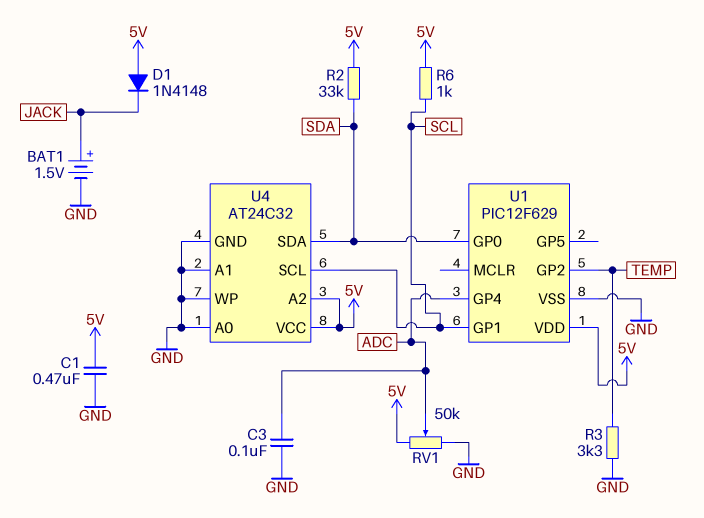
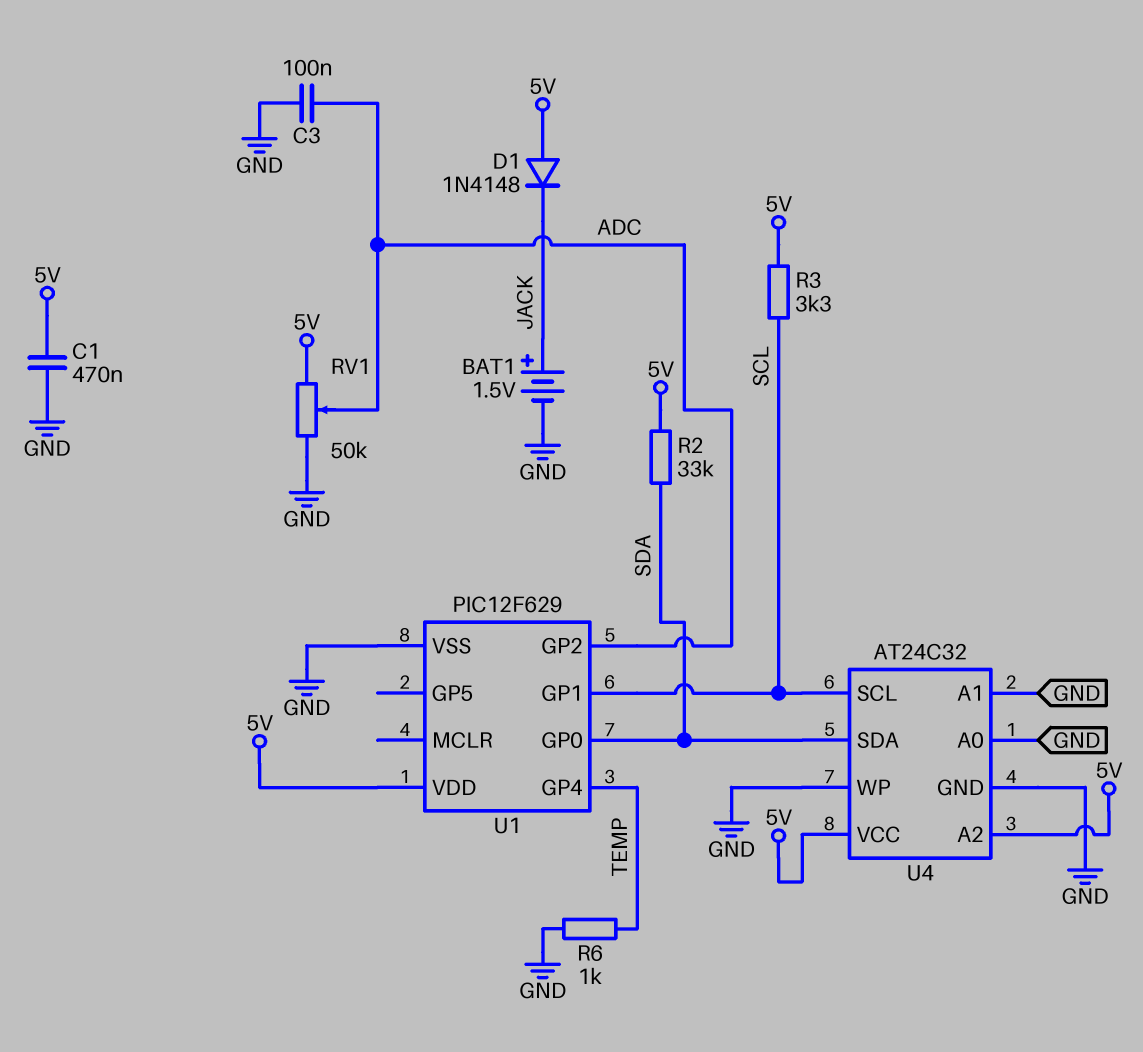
R3: 3.3k (GND, TEMP) -> 3.3k (5V, SCL)
R6: 1k (5V, SCL) -> 1k (GND, TEMP)
U1 pin GP2: TEMP -> ADC
U1 pin GP4: ADC -> TEMP

